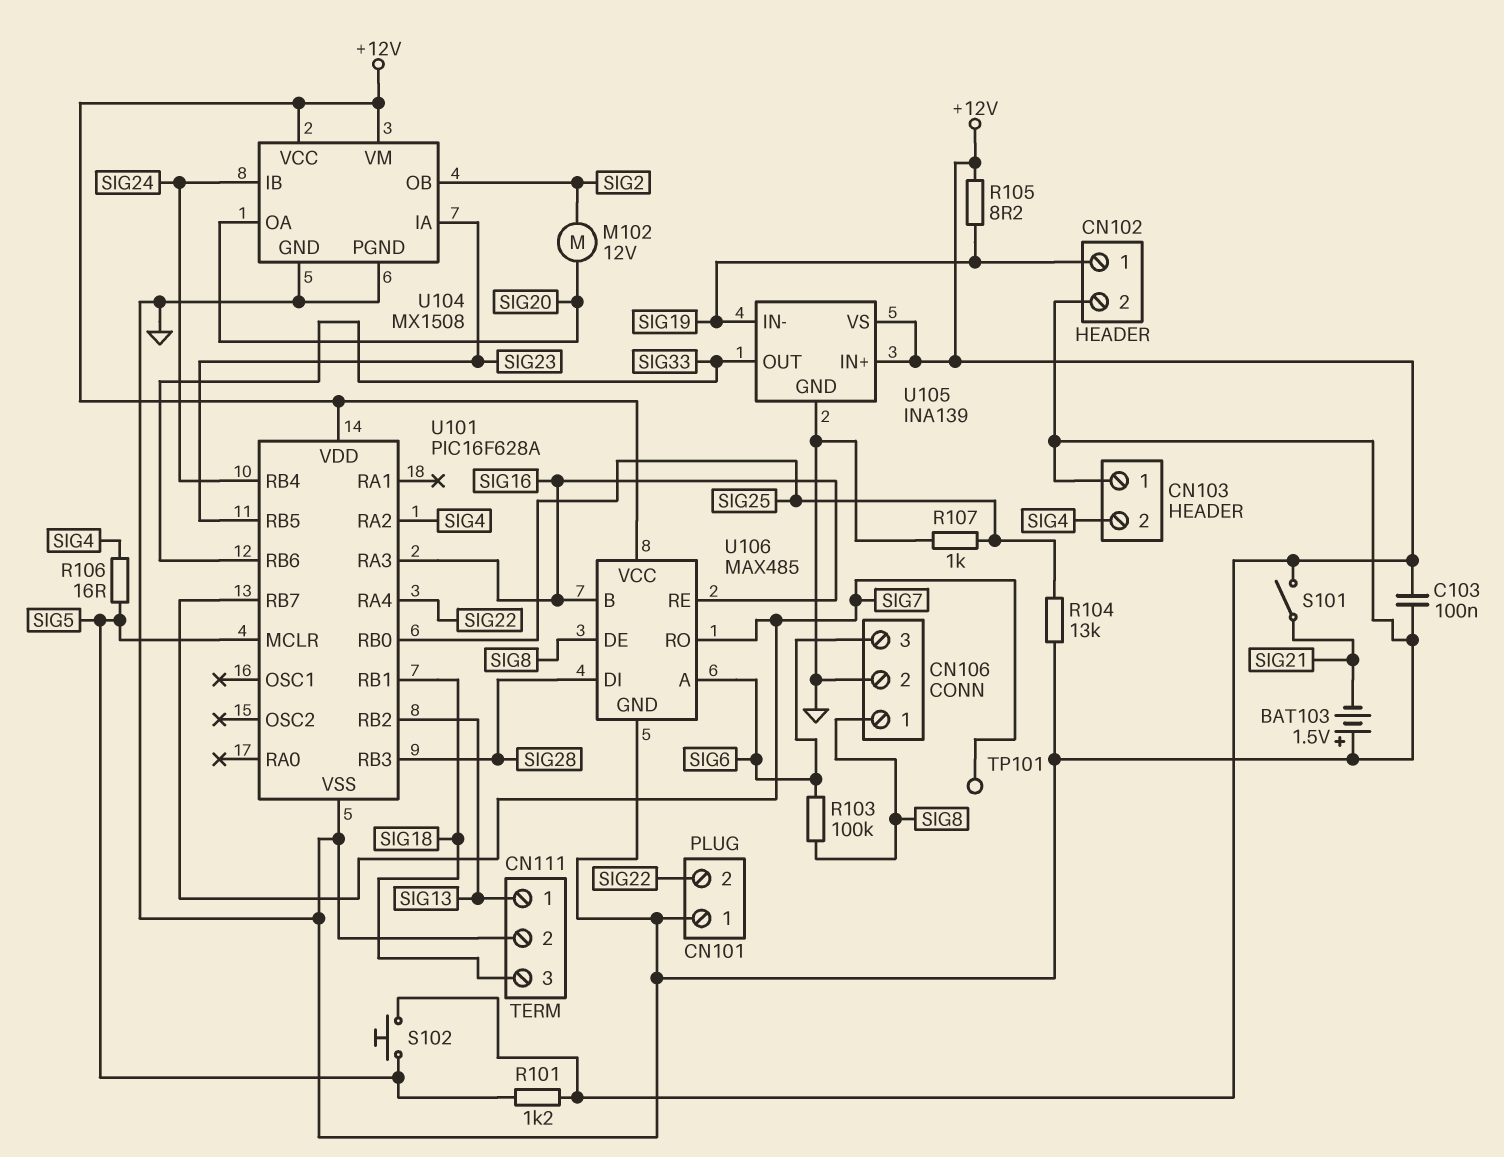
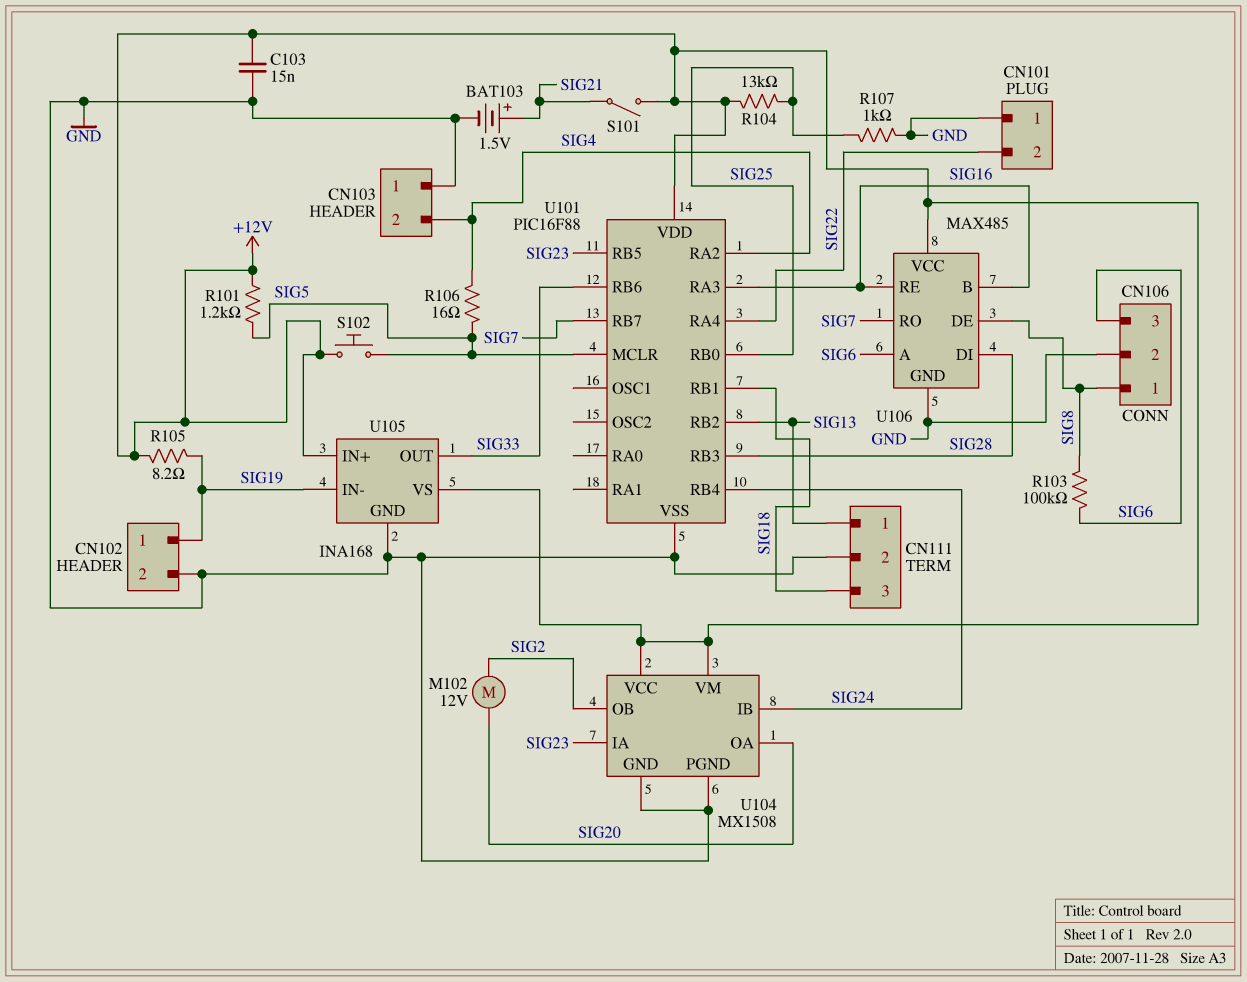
BAT103: 1.5V (plus GND, minus SIG21) -> 1.5V (plus SIG21, minus GND)
C103: 100nF (+12V, GND) -> 15nF (+12V, GND)
R104: 13k (GND, SIG25) -> 13k (+12V, SIG25)
TP101: test point (SIG7) -> none
U101: PIC16F628A -> PIC16F88
U105: INA139 -> INA168

